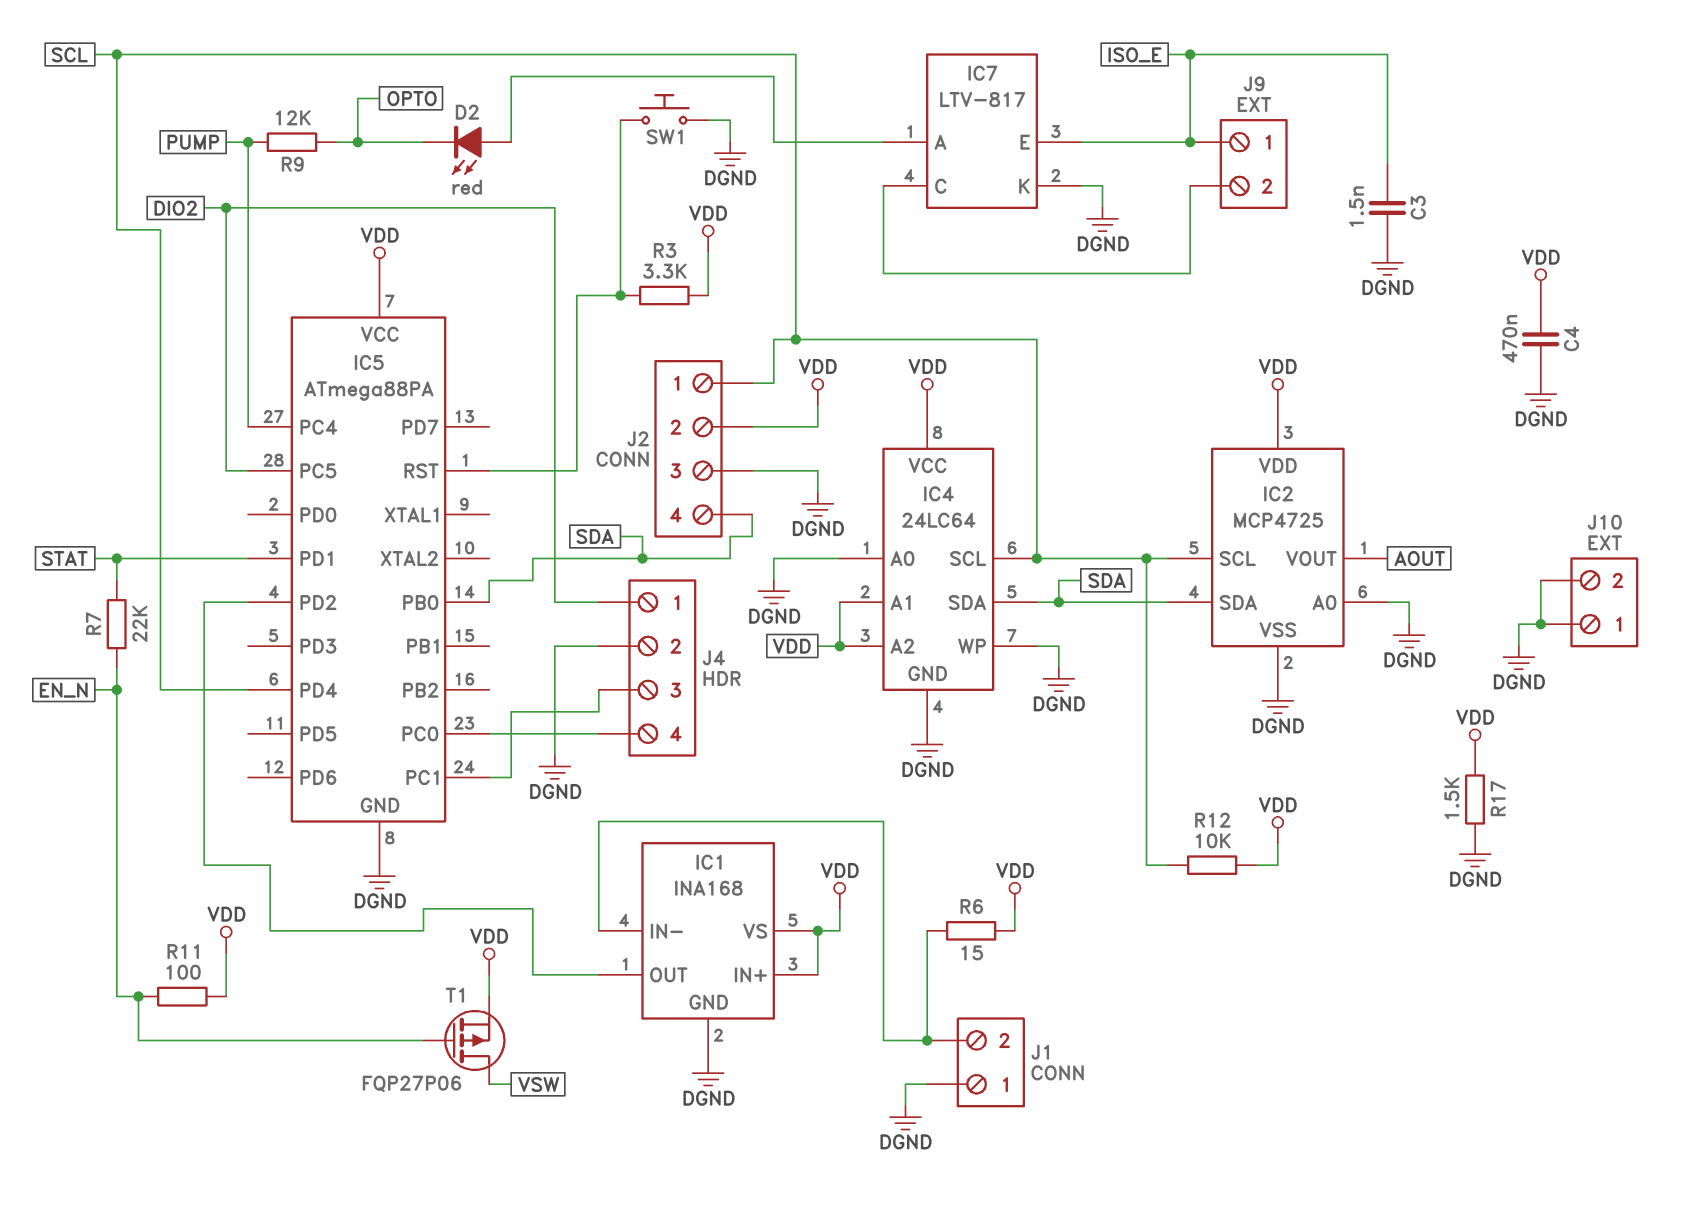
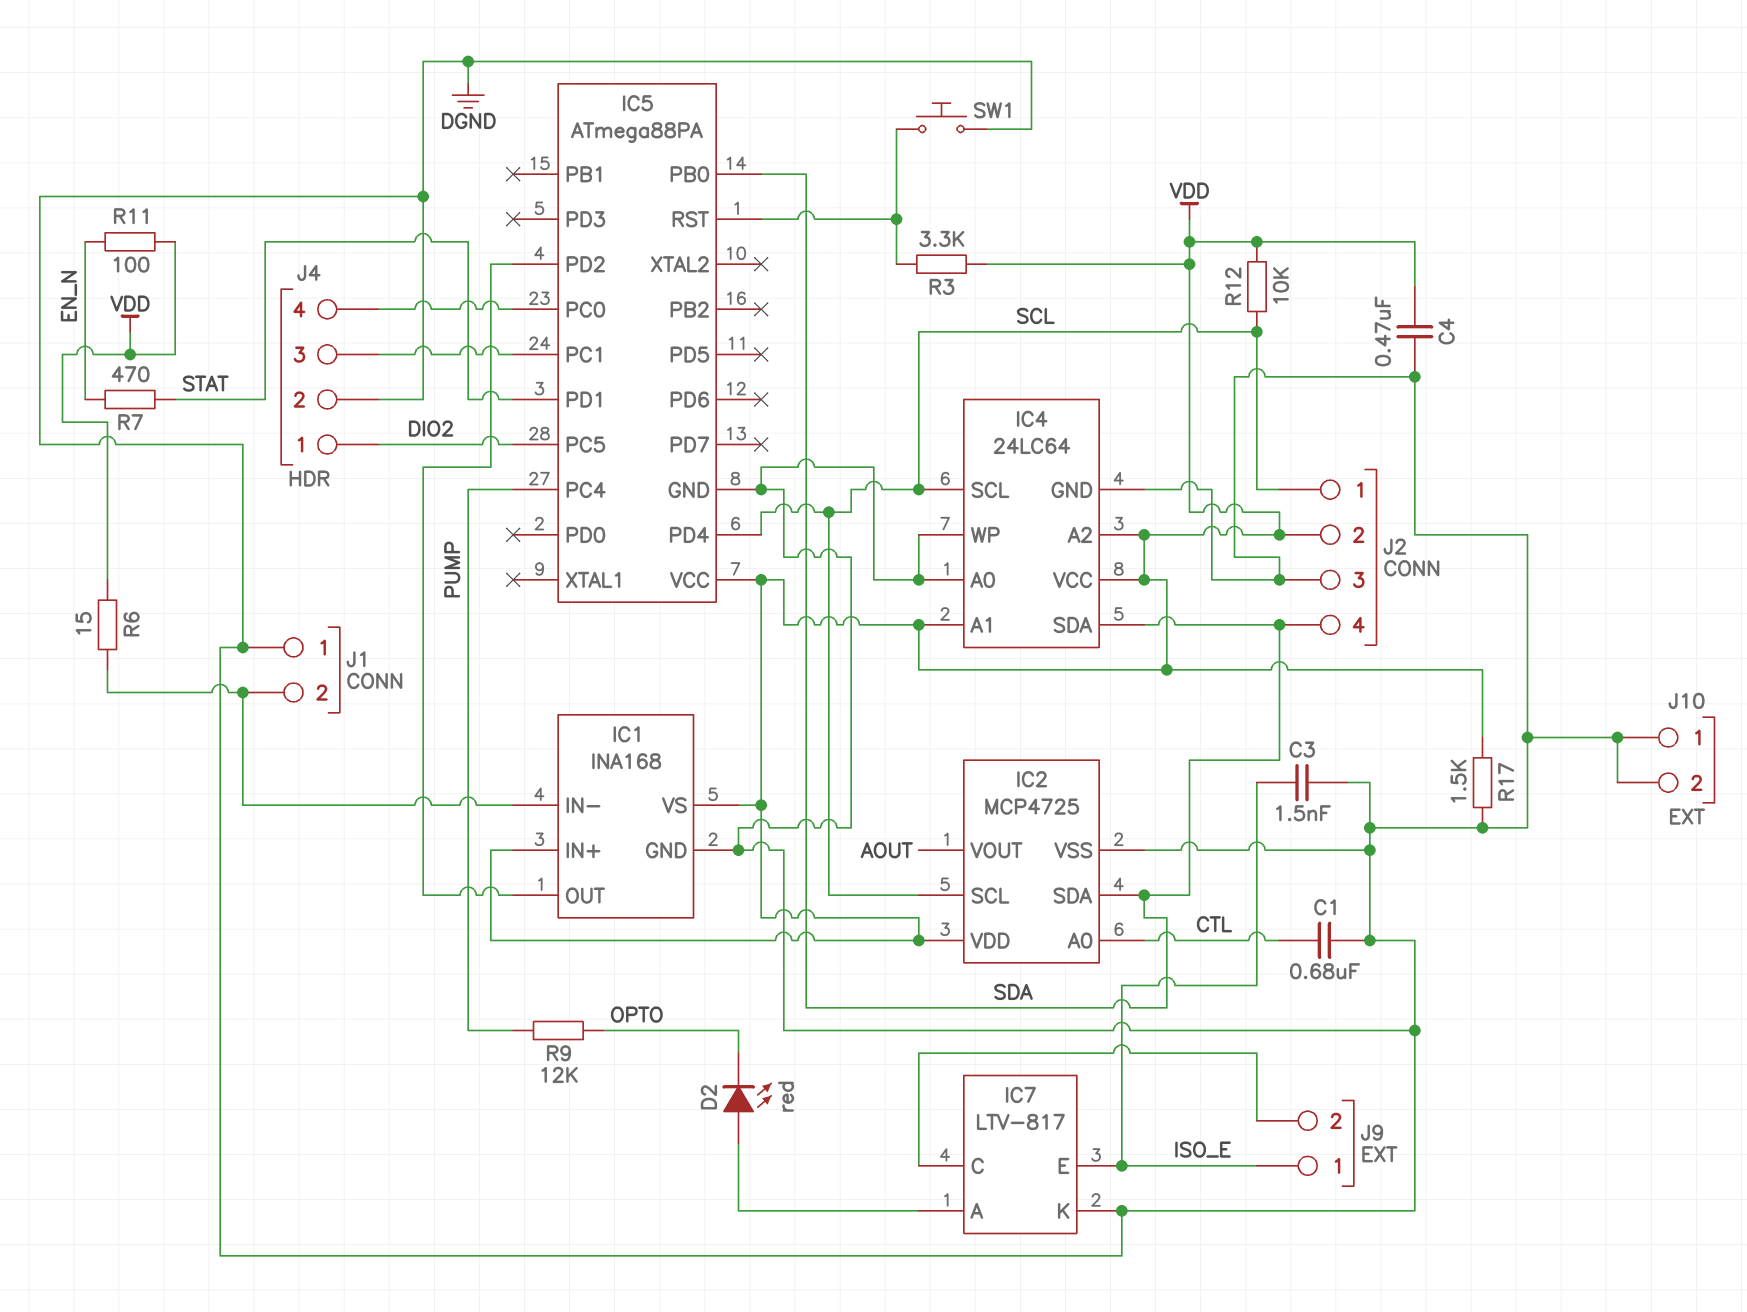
C1: none -> 680nF (CTL, DGND)
IC2 pin A0: DGND -> CTL
R7: 22k (EN_N, STAT) -> 470 (EN_N, STAT)
T1: PMOS FQP27P06 (G EN_N, D VSW, S VDD) -> none

